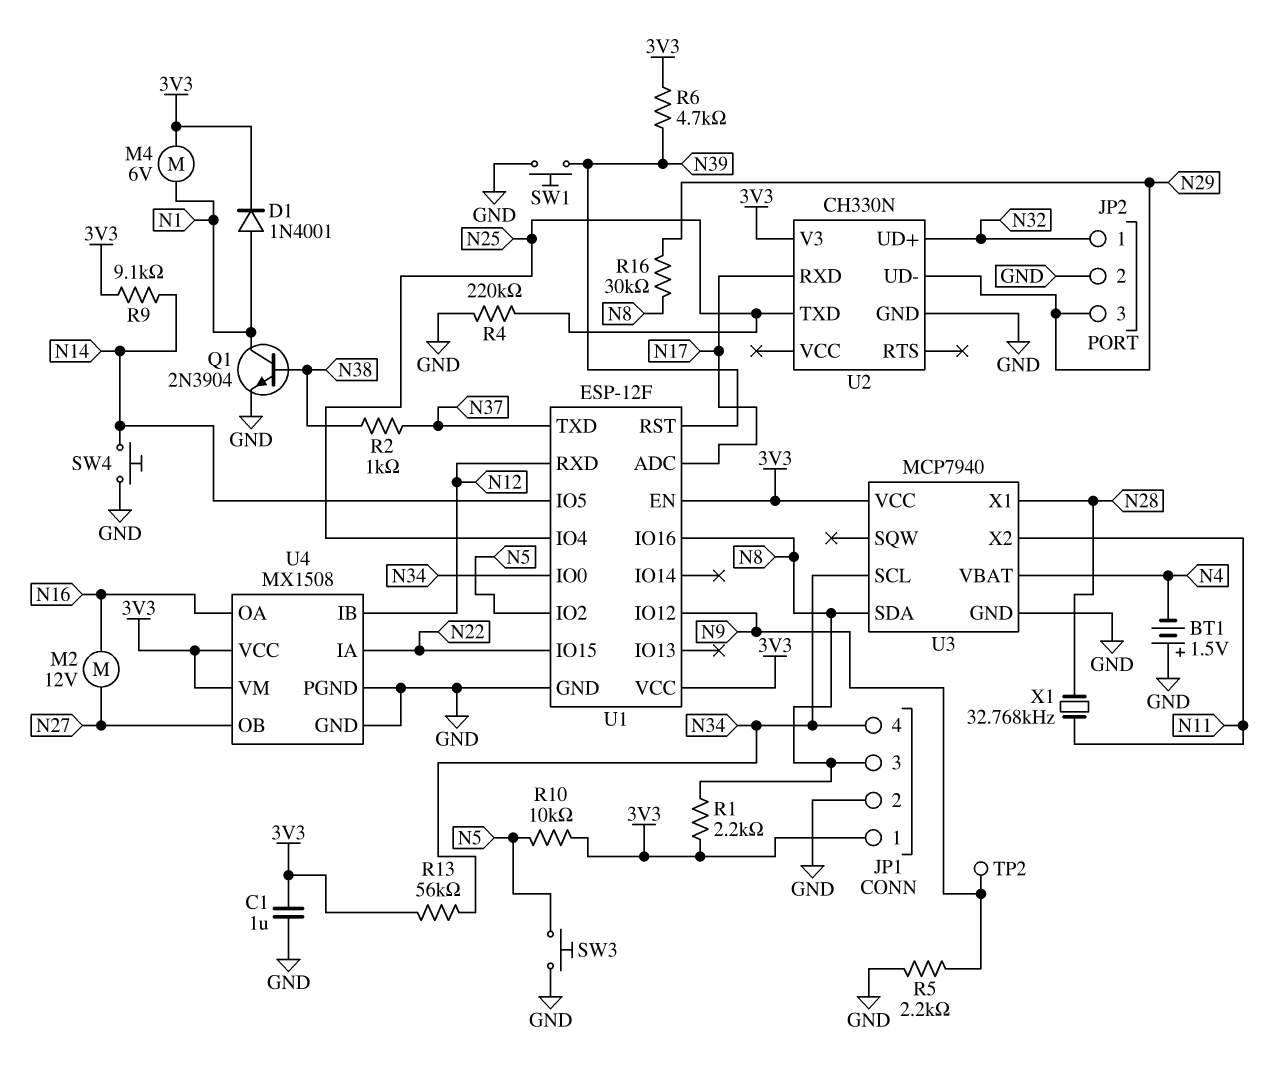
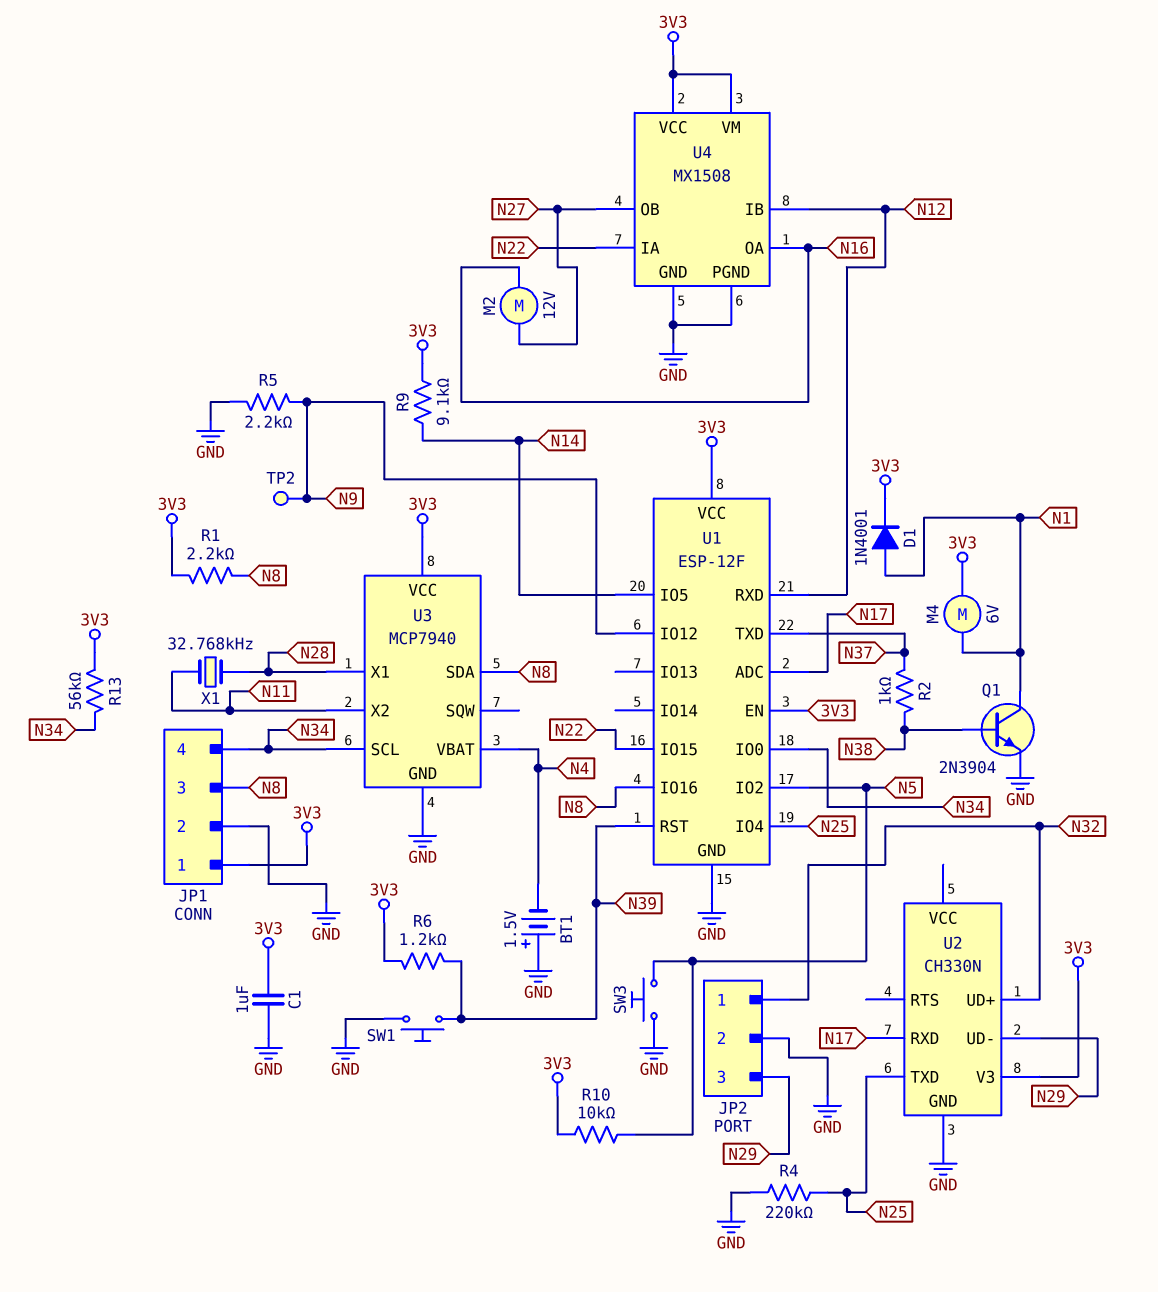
R6: 4.7k (3V3, N39) -> 1.2k (3V3, N39)
R16: 30k (N8, N29) -> none
SW4: button (GND, N14) -> none

